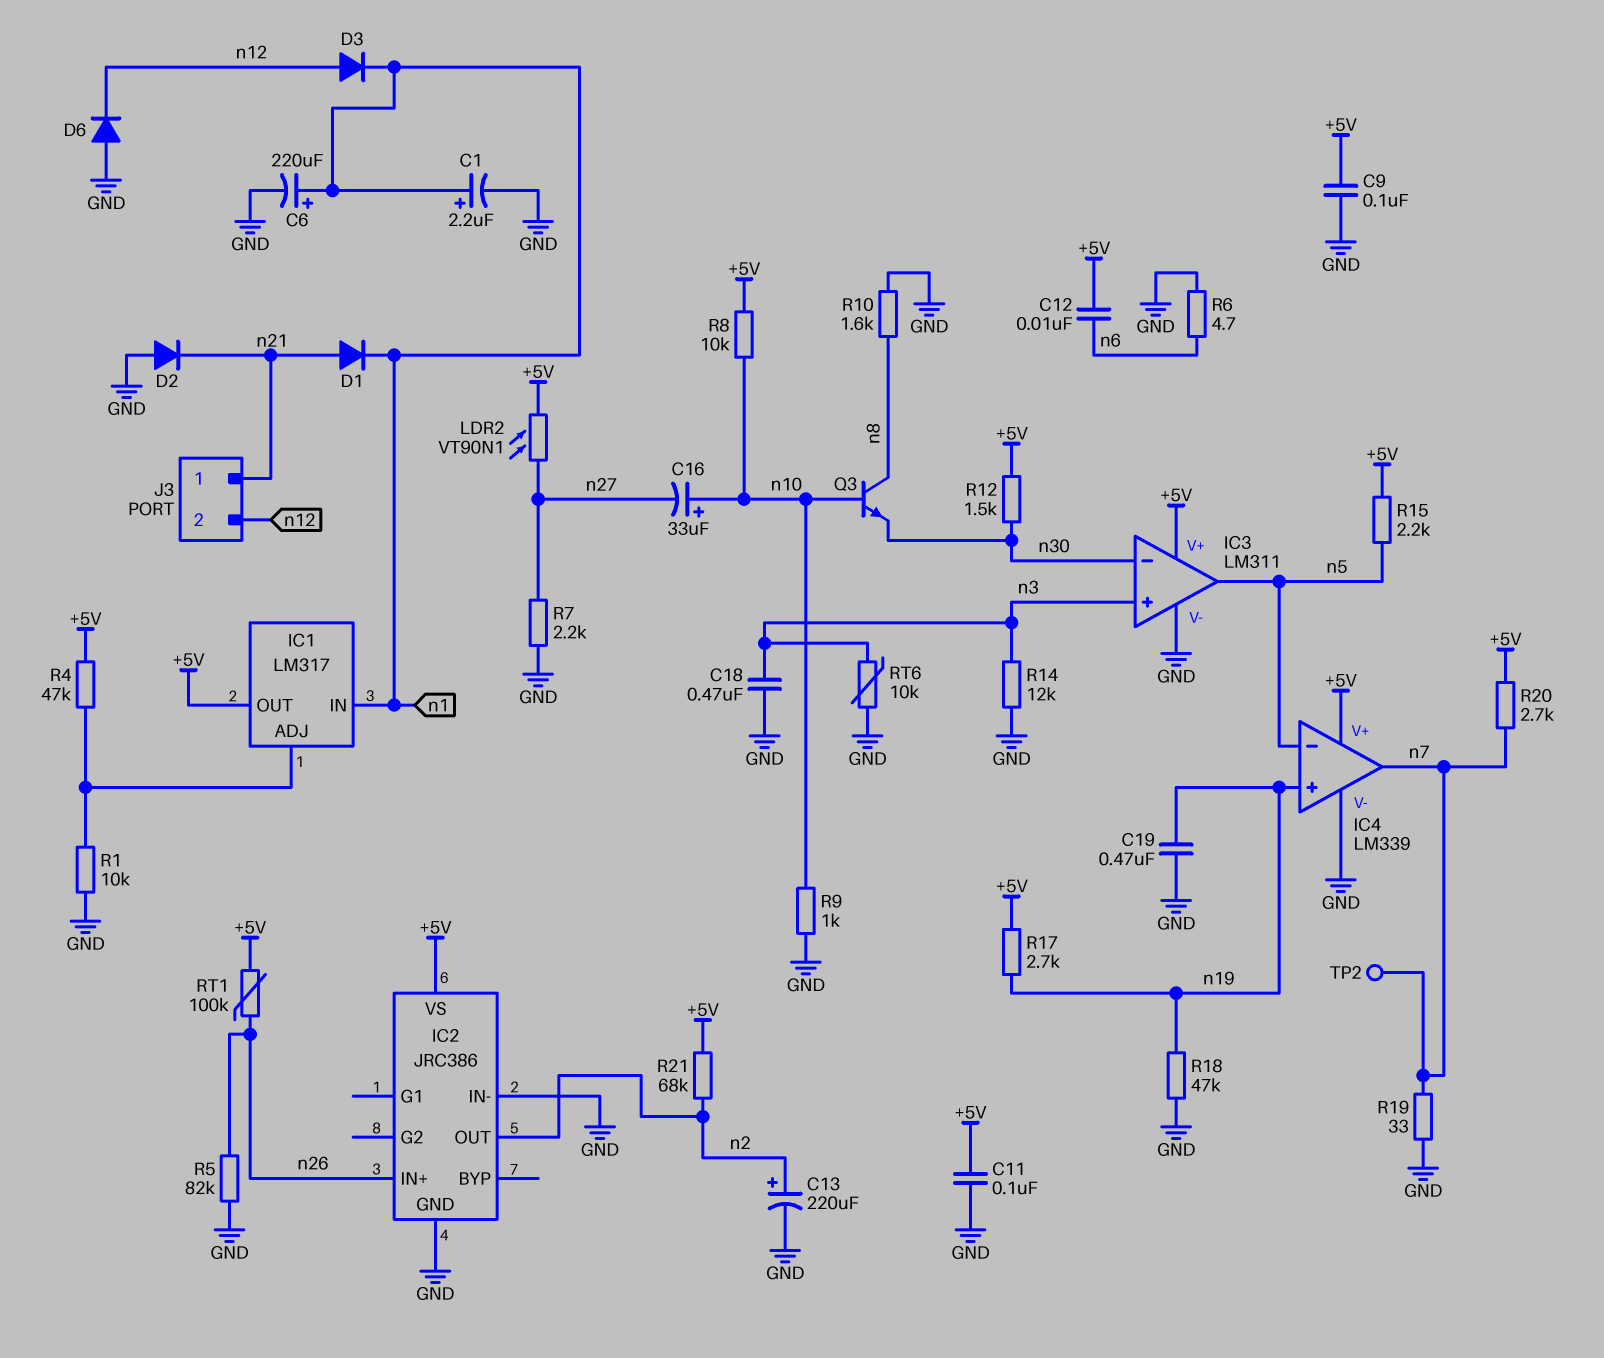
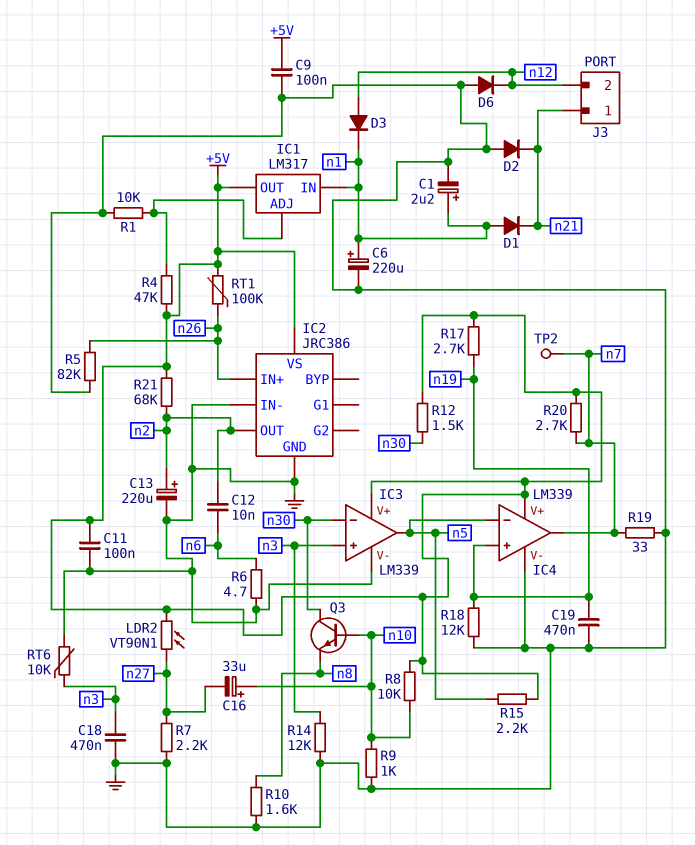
C12: 10nF (+5V, n6) -> 10nF (n2, n6)
D1: diode (A n21, K n1) -> diode (A n1, K n21)
IC3: LM311 -> LM339
Q3: NPN (B n10, C n8, E n30) -> NPN (B n10, C n30, E n8)
R18: 47k (GND, n19) -> 12k (GND, n19)

